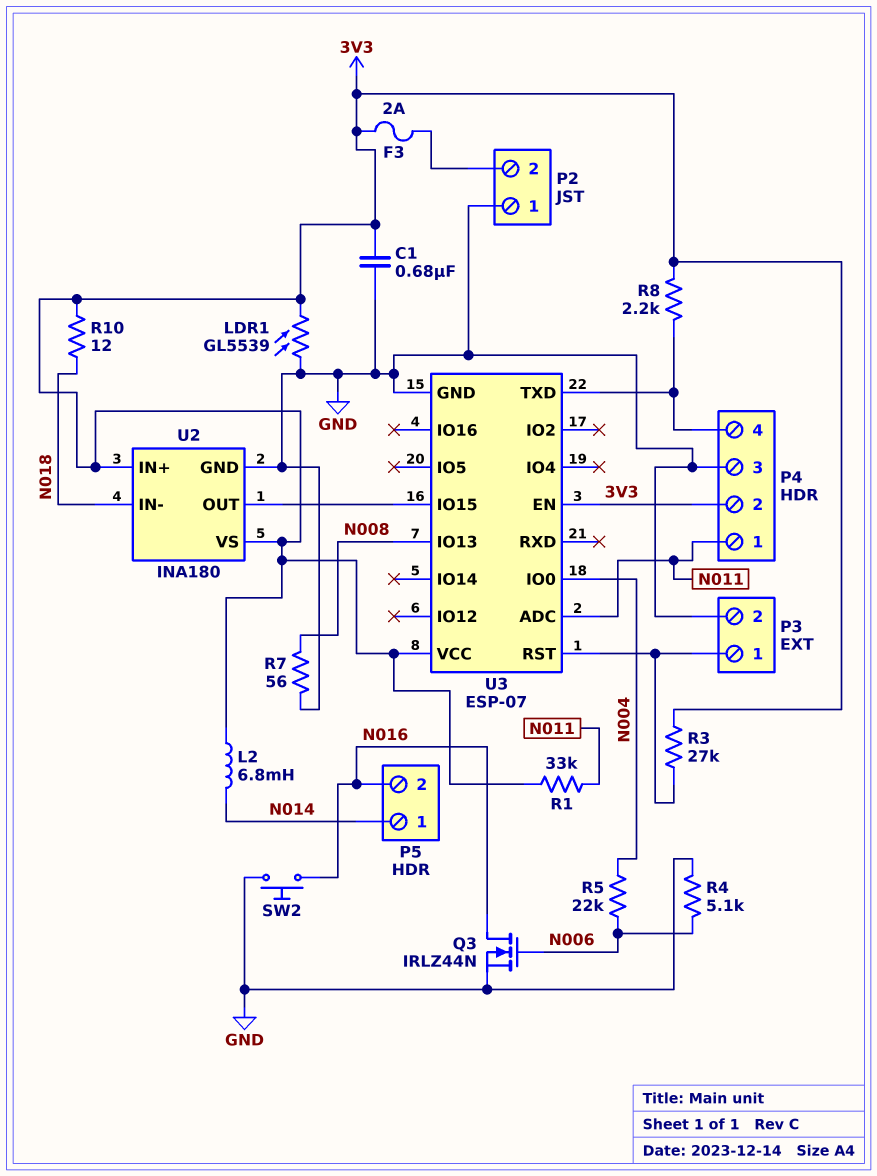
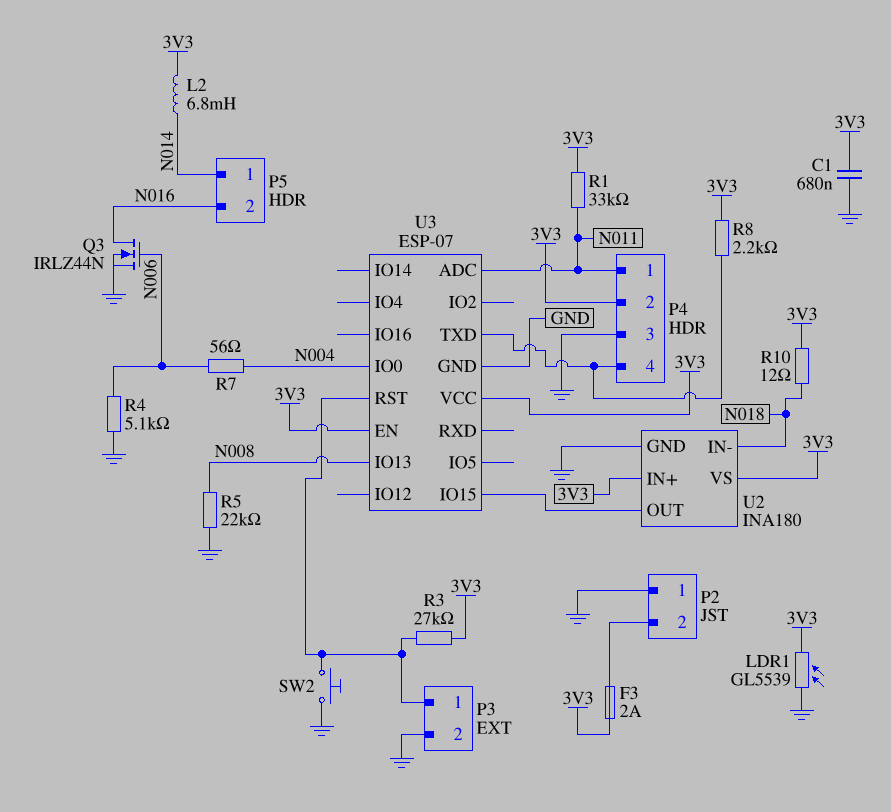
R5: 22k (N004, N006) -> 22k (GND, N008)
R7: 56 (GND, N008) -> 56 (N004, N006)
SW2: button (GND, N016) -> button (GND, P3/1)

